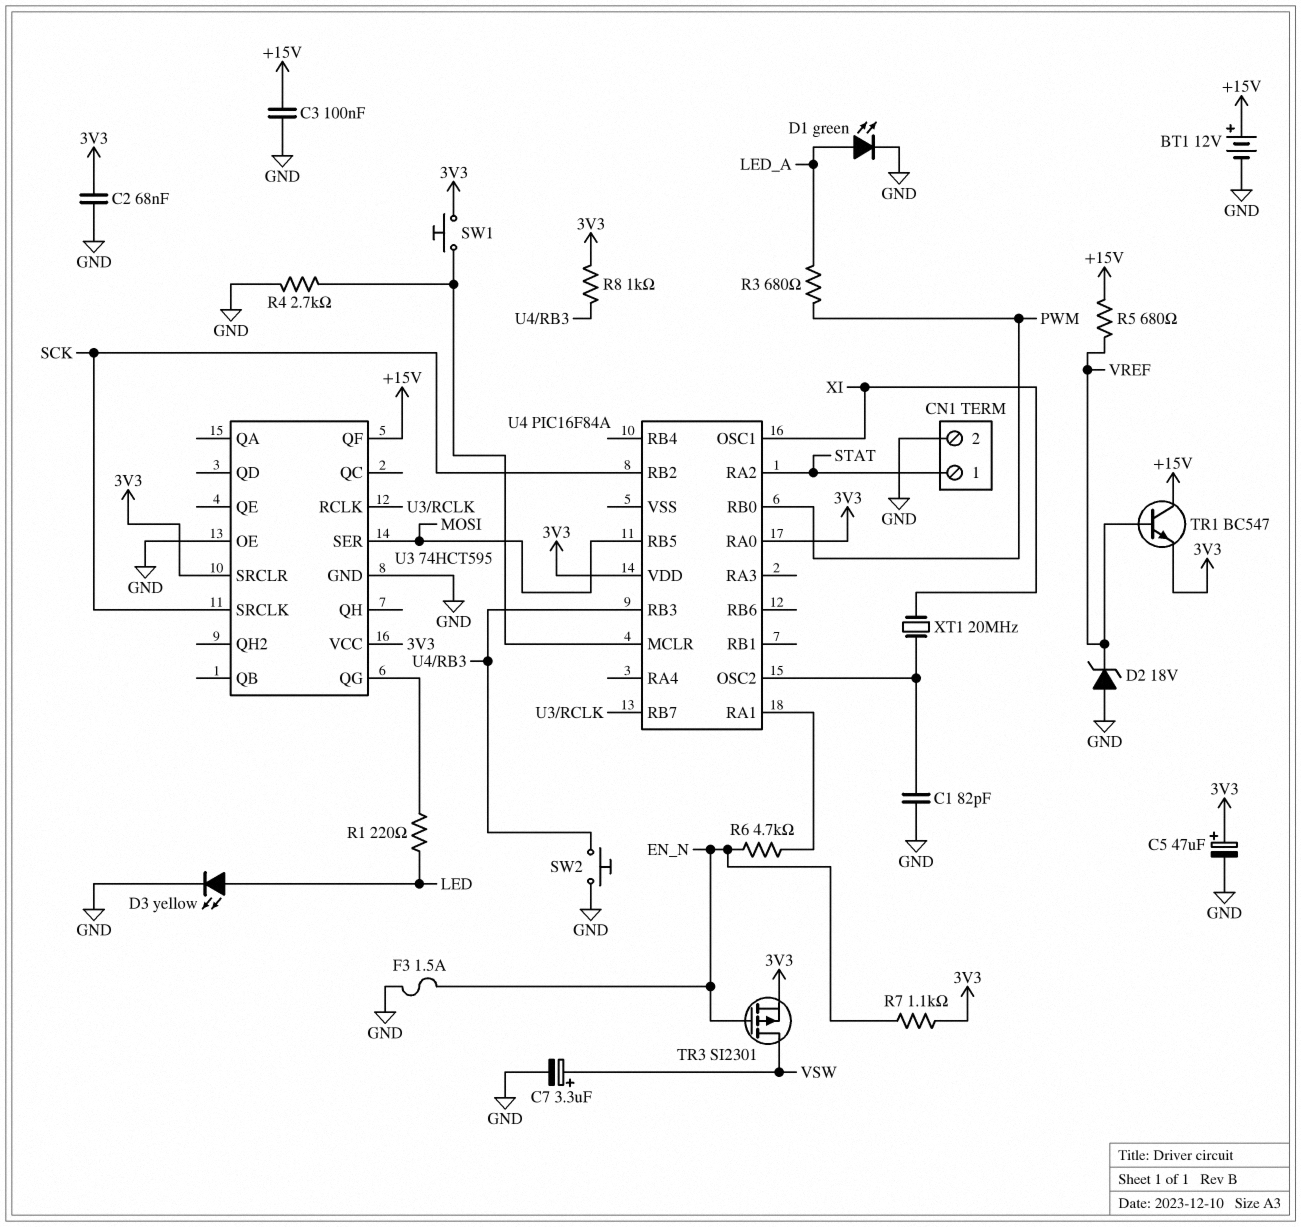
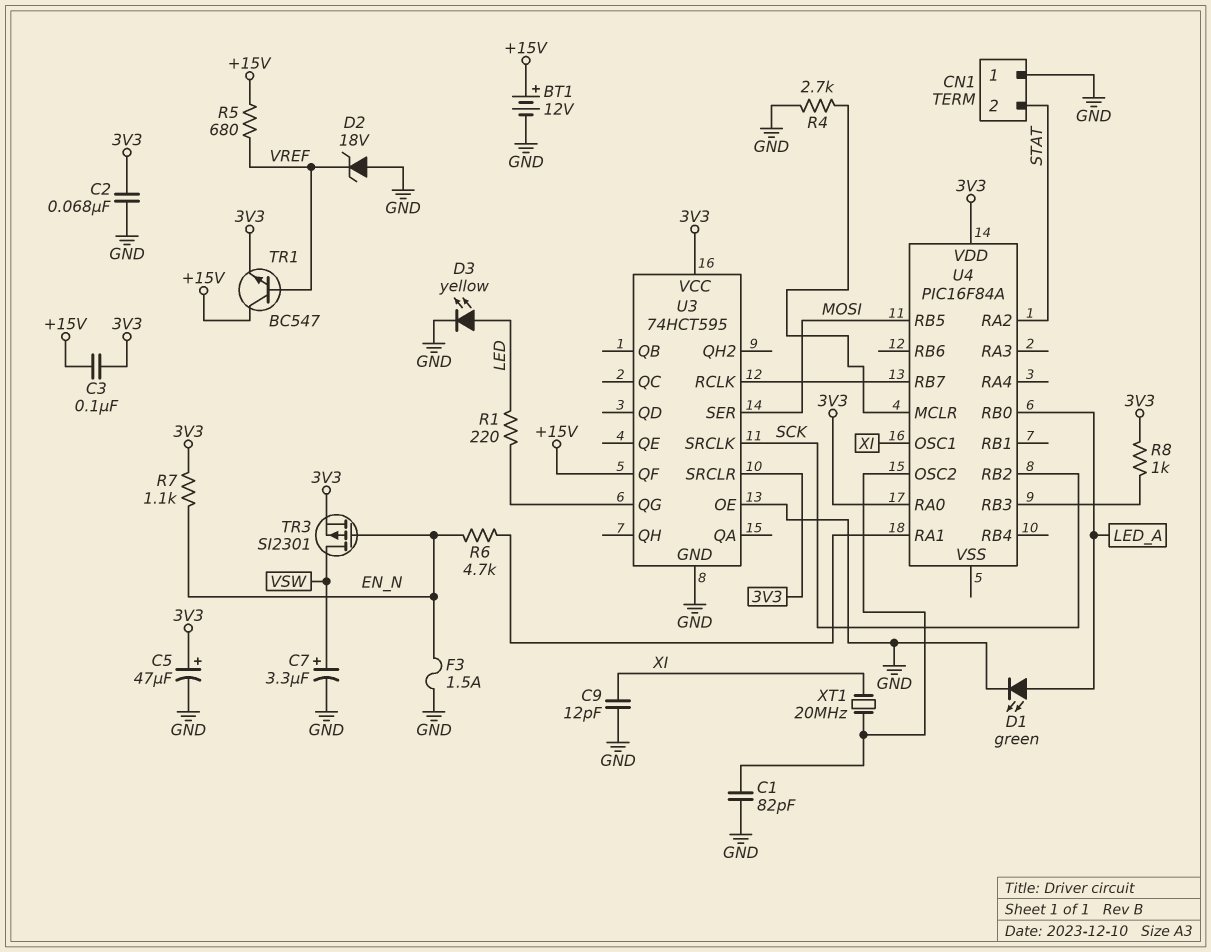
C3: 100nF (+15V, GND) -> 100nF (+15V, 3V3)
C9: none -> 12pF (GND, XI)
CN1 pin 1: STAT -> GND
CN1 pin 2: GND -> STAT
R3: 680 (LED_A, PWM) -> none
SW1: button (3V3, U4/MCLR) -> none
SW2: button (GND, U4/RB3) -> none
U4 pin RB0: PWM -> LED_A

